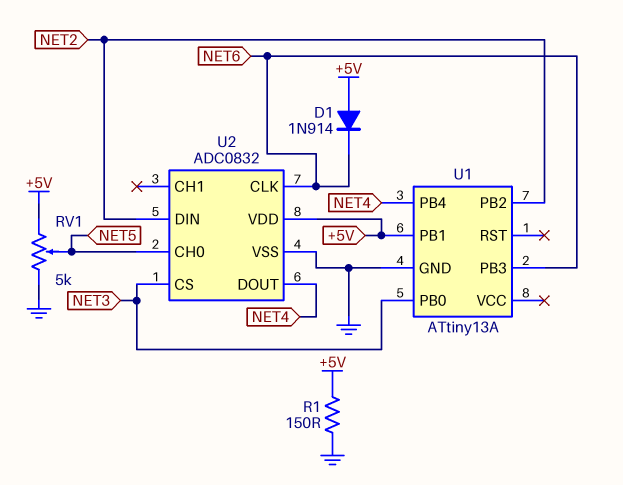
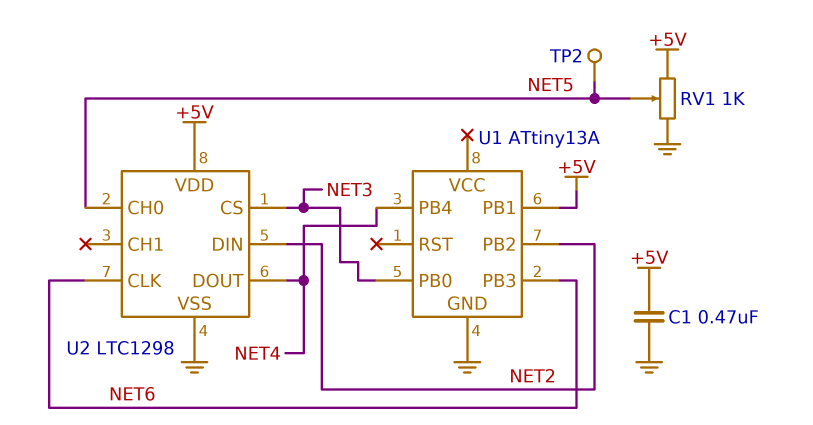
C1: none -> 470nF (+5V, GND)
D1: diode 1N914 (A +5V, K NET6) -> none
R1: 150 (+5V, GND) -> none
RV1: 5k (+5V, GND, wiper NET5) -> 1k (+5V, GND, wiper NET5)
TP2: none -> test point (NET5)
U2: ADC0832 -> LTC1298

